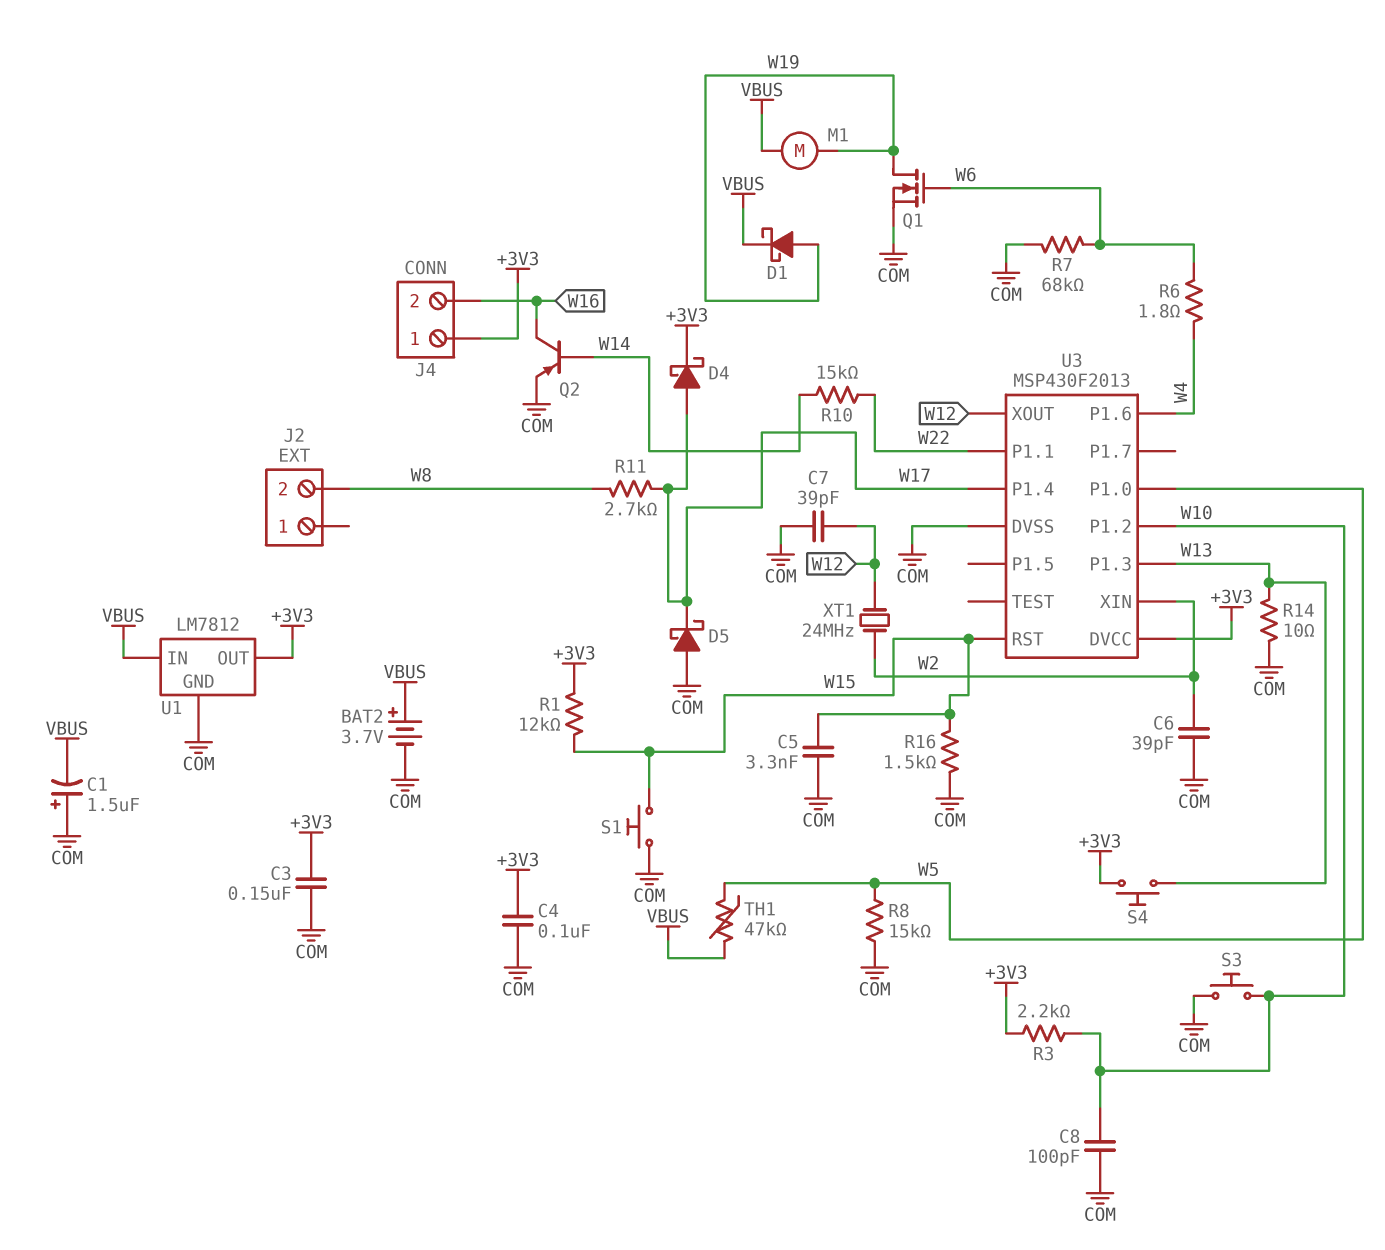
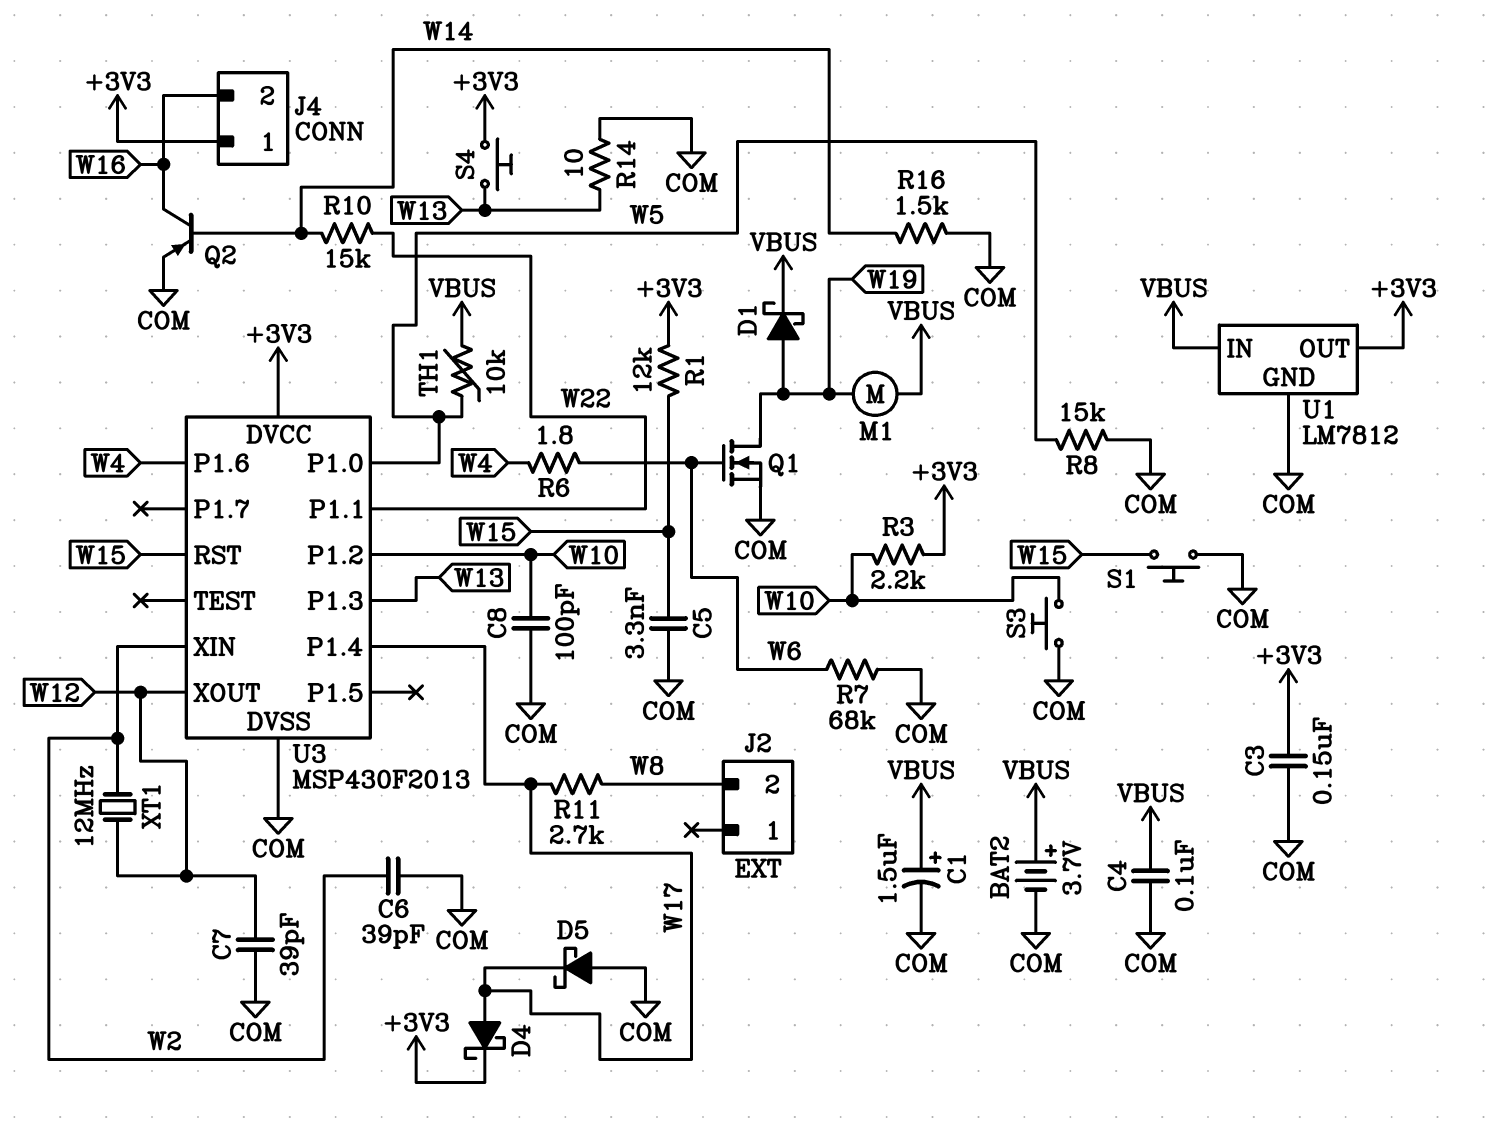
C1: 1.5uF (plus COM, minus VBUS) -> 1.5uF (plus VBUS, minus COM)
C4: 100nF (+3V3, COM) -> 100nF (COM, VBUS)
R16: 1.5k (COM, W15) -> 1.5k (COM, W14)
TH1: 47k (VBUS, W5) -> 10k (VBUS, W5)
XT1: 24MHz (W2, W12) -> 12MHz (W2, W12)

